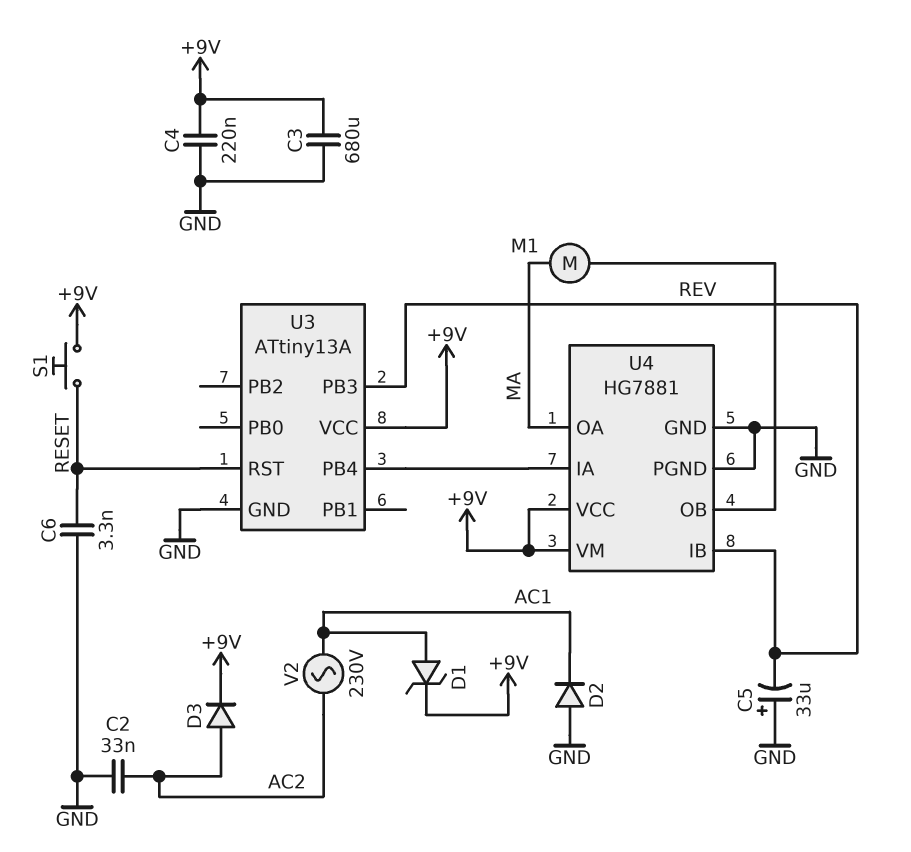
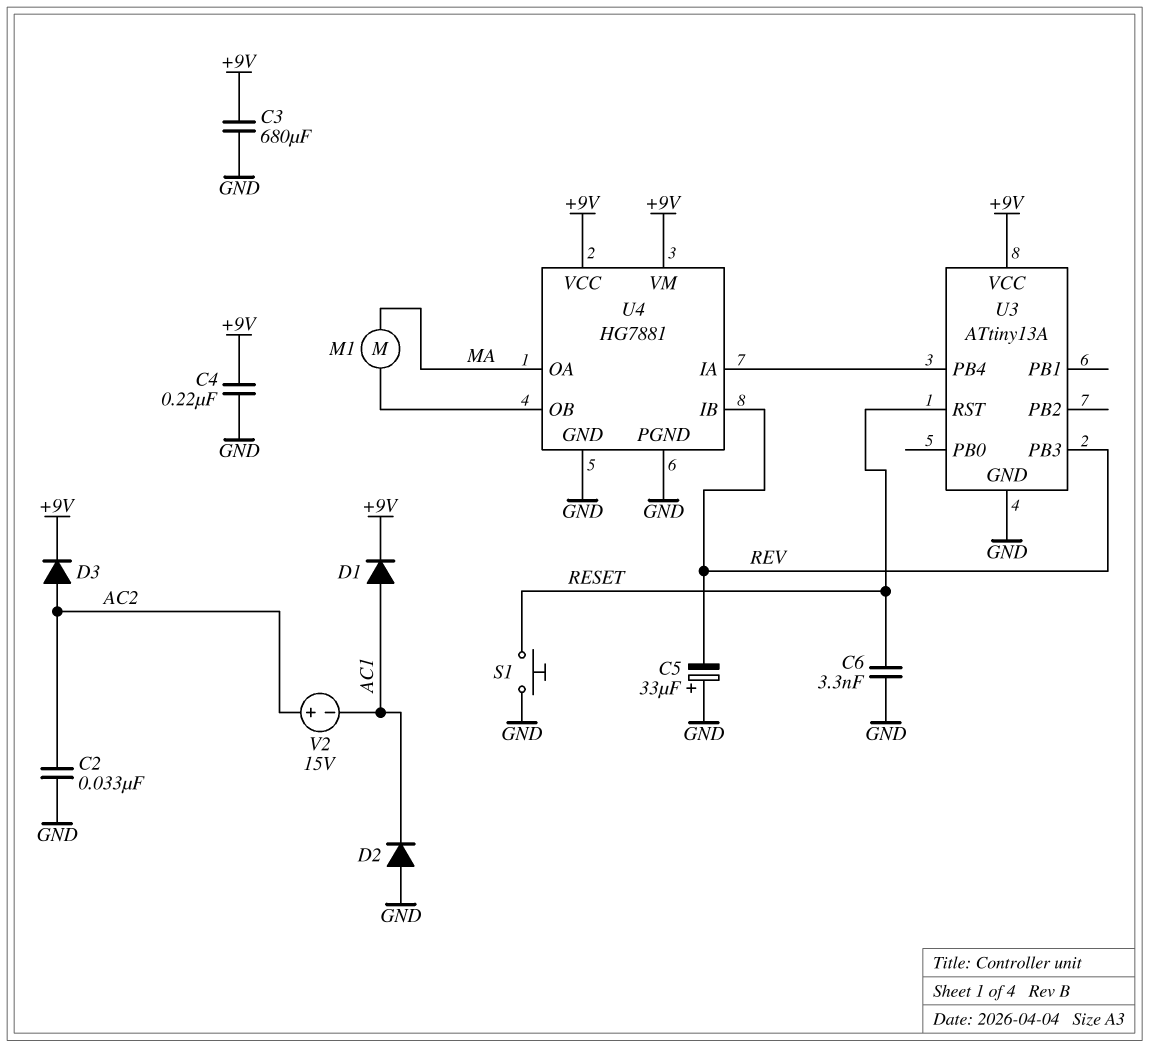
D1: zener (A AC1, K +9V) -> diode (A AC1, K +9V)
S1: button (+9V, RESET) -> button (GND, RESET)
V2: AC 230V (AC1, AC2) -> 15V (plus AC2, minus AC1)

